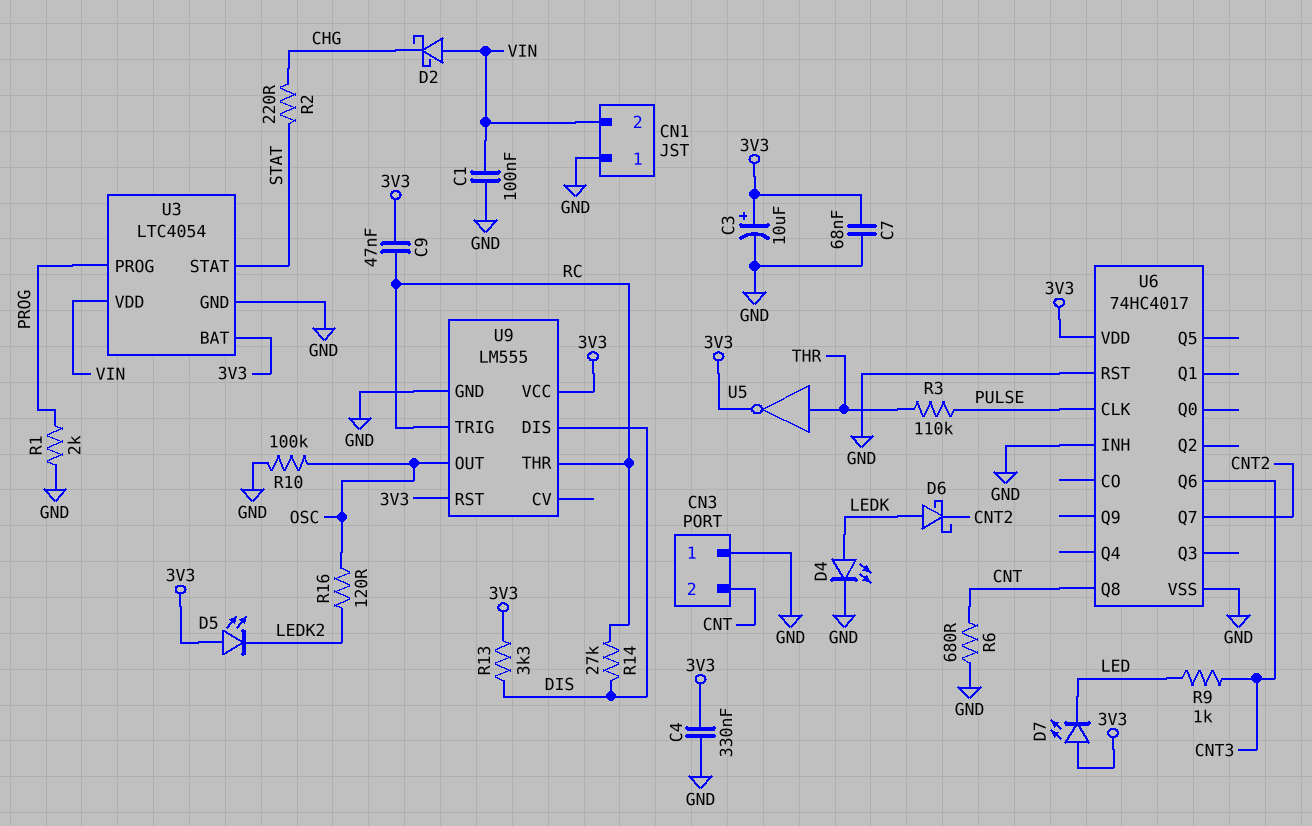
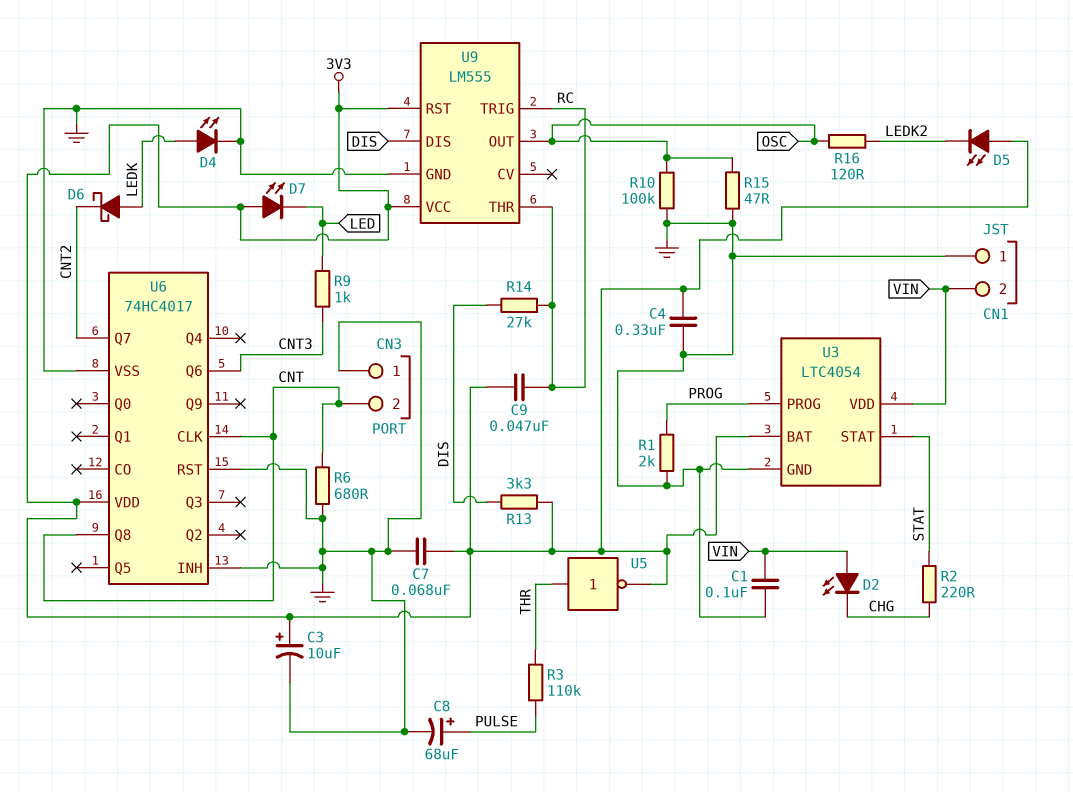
C8: none -> 68uF (plus PULSE, minus GND)
D2: schottky (A VIN, K CHG) -> LED (A VIN, K CHG)
R15: none -> 47 (GND, OSC)
U6 pin CLK: PULSE -> CNT

